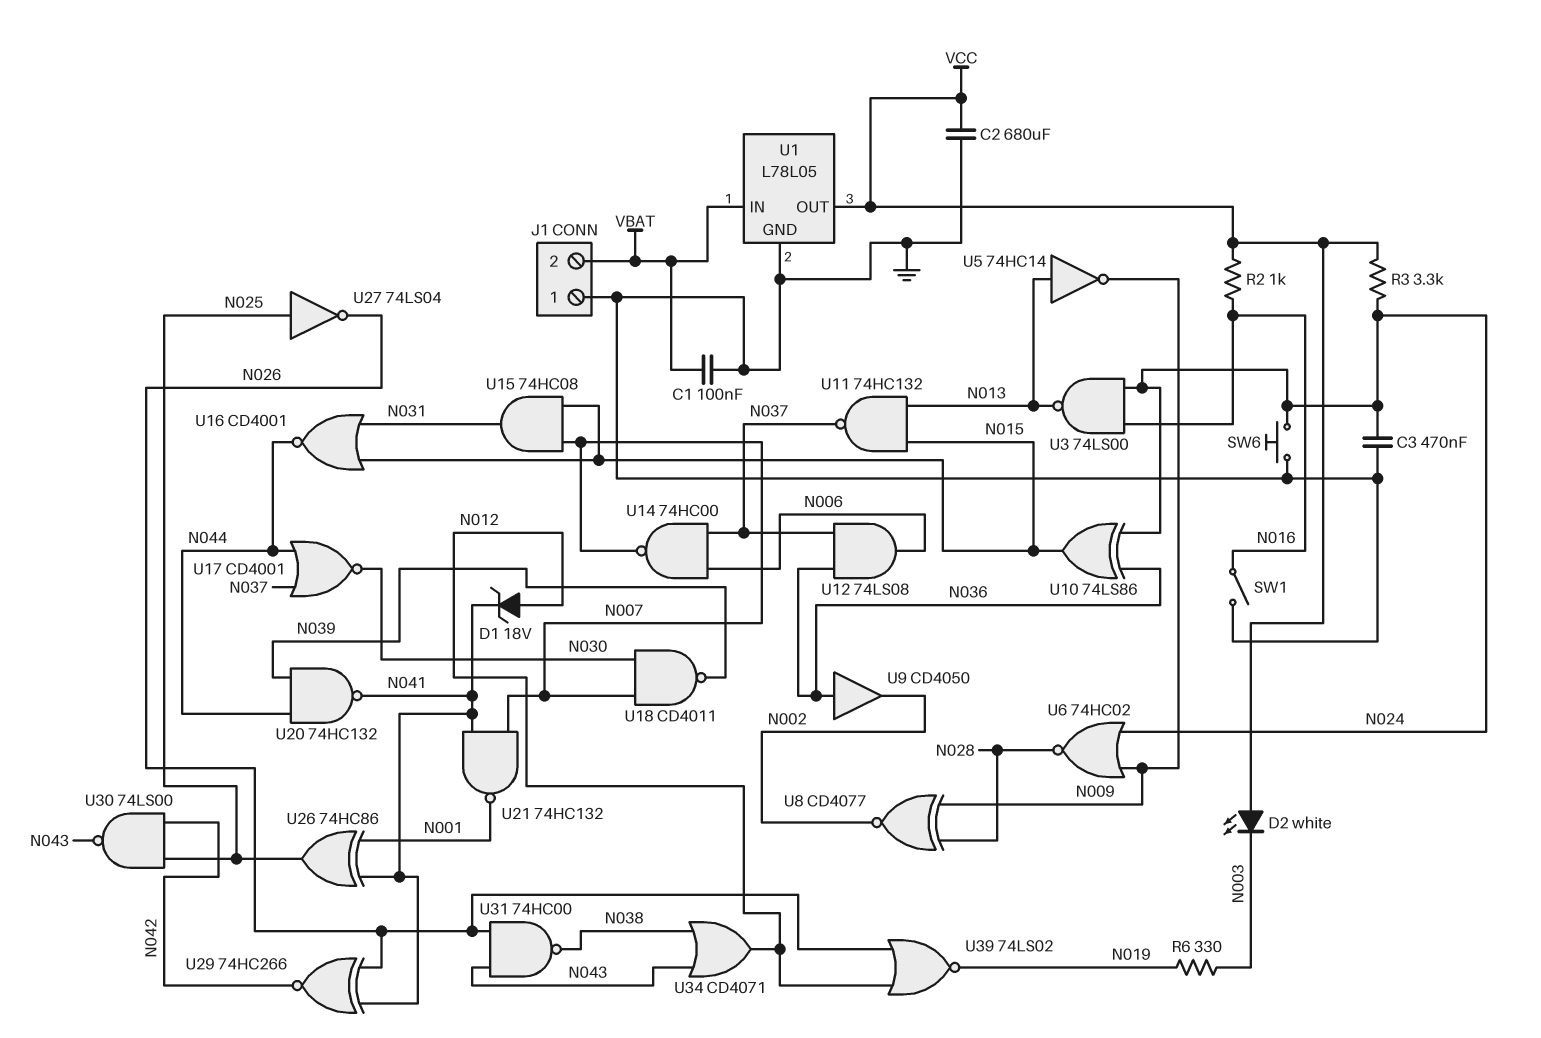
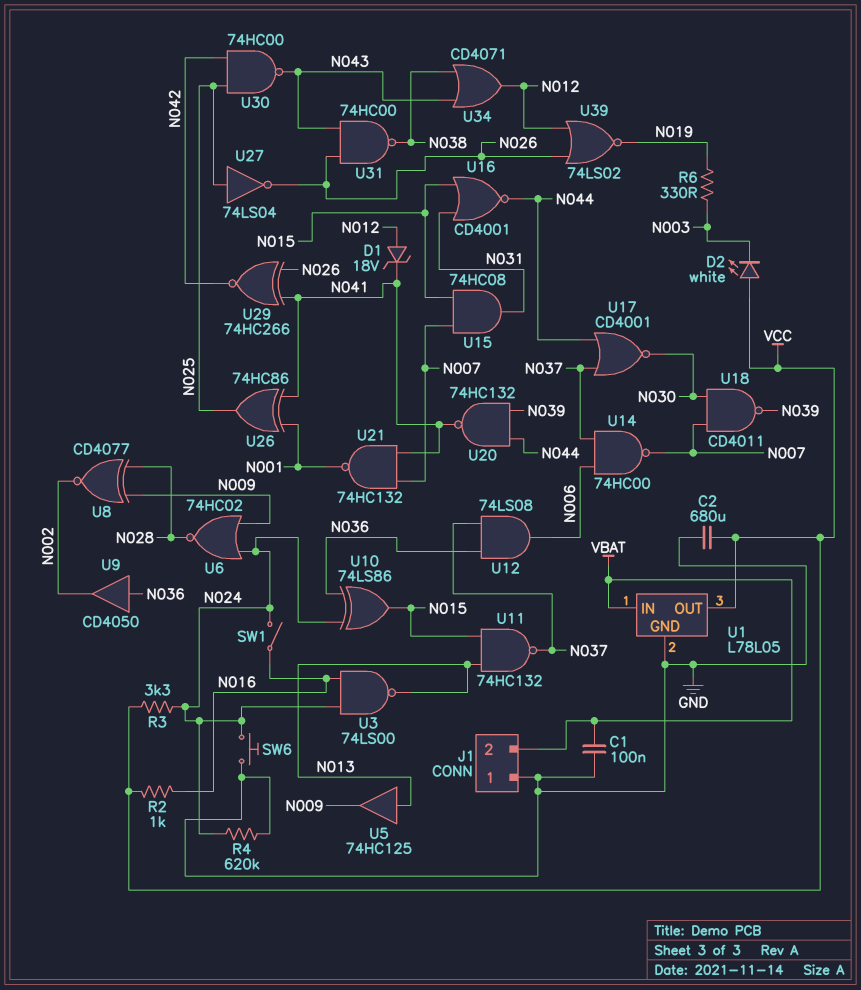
C3: 470nF (GND, N024) -> none
R4: none -> 620k (GND, N024)
SW1: switch (GND, N016) -> switch (N016, N024)
U5: NOT 74HC14 (in N013, out N009) -> buffer 74HC125 (in N013, out N009)
U30: NAND 74LS00 (in N025, in N042, out N043) -> NAND 74HC00 (in N025, in N042, out N043)

